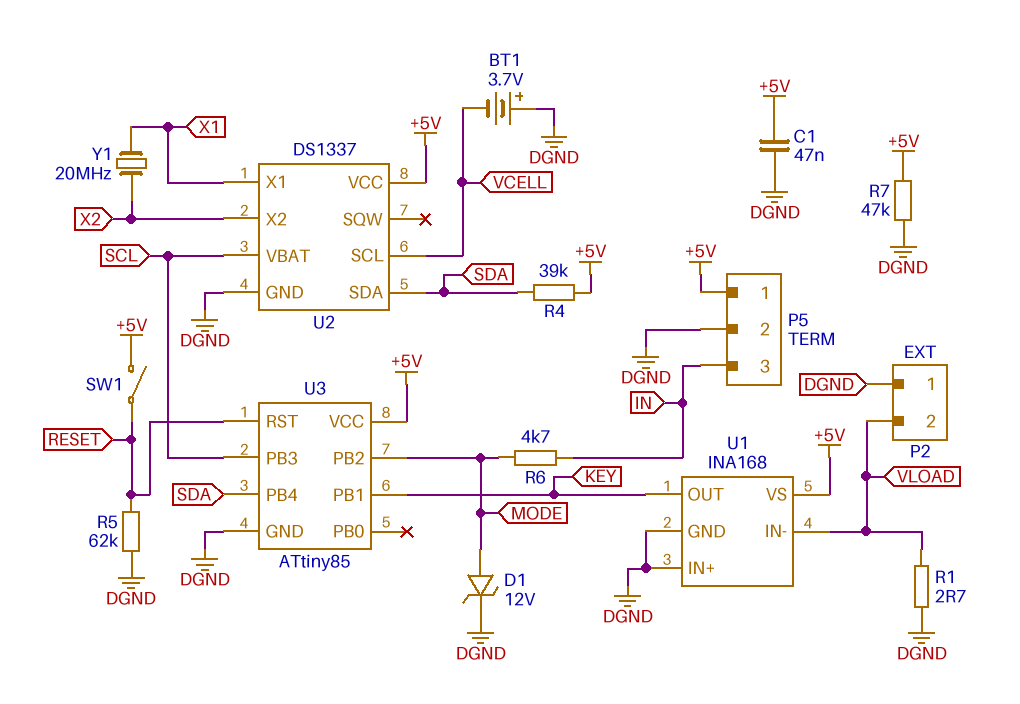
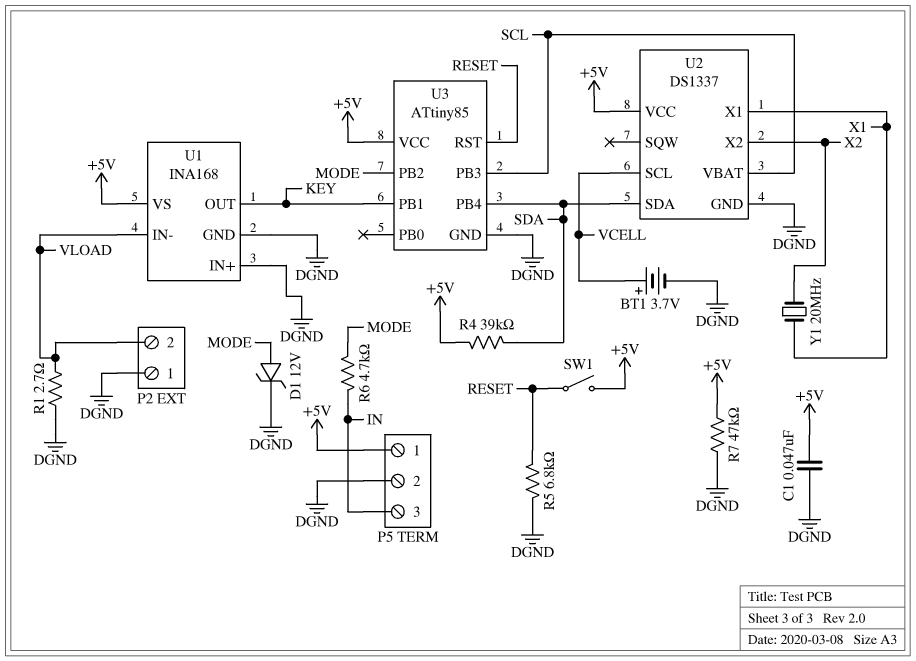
BT1: 3.7V (plus DGND, minus VCELL) -> 3.7V (plus VCELL, minus DGND)
R5: 62k (DGND, RESET) -> 6.8k (DGND, RESET)

